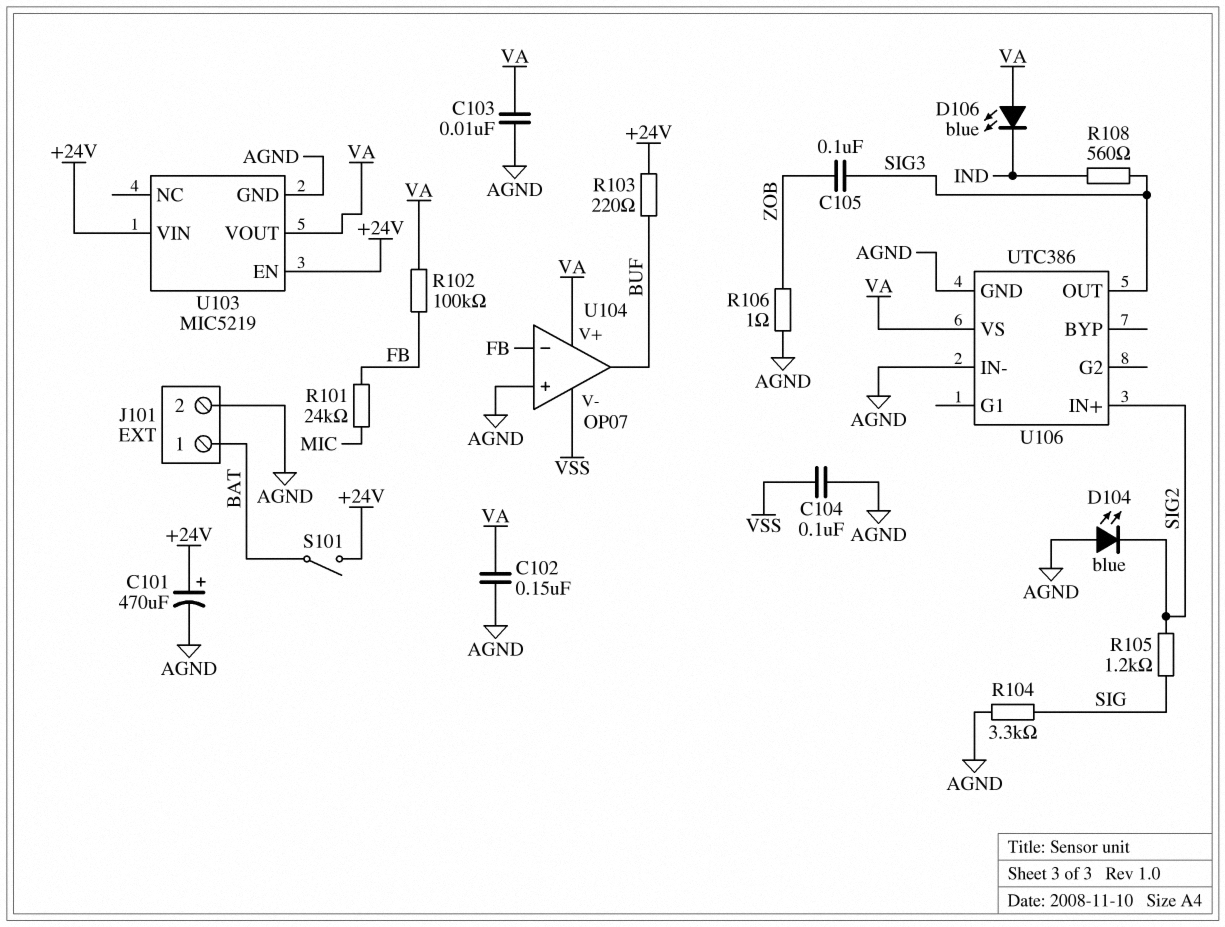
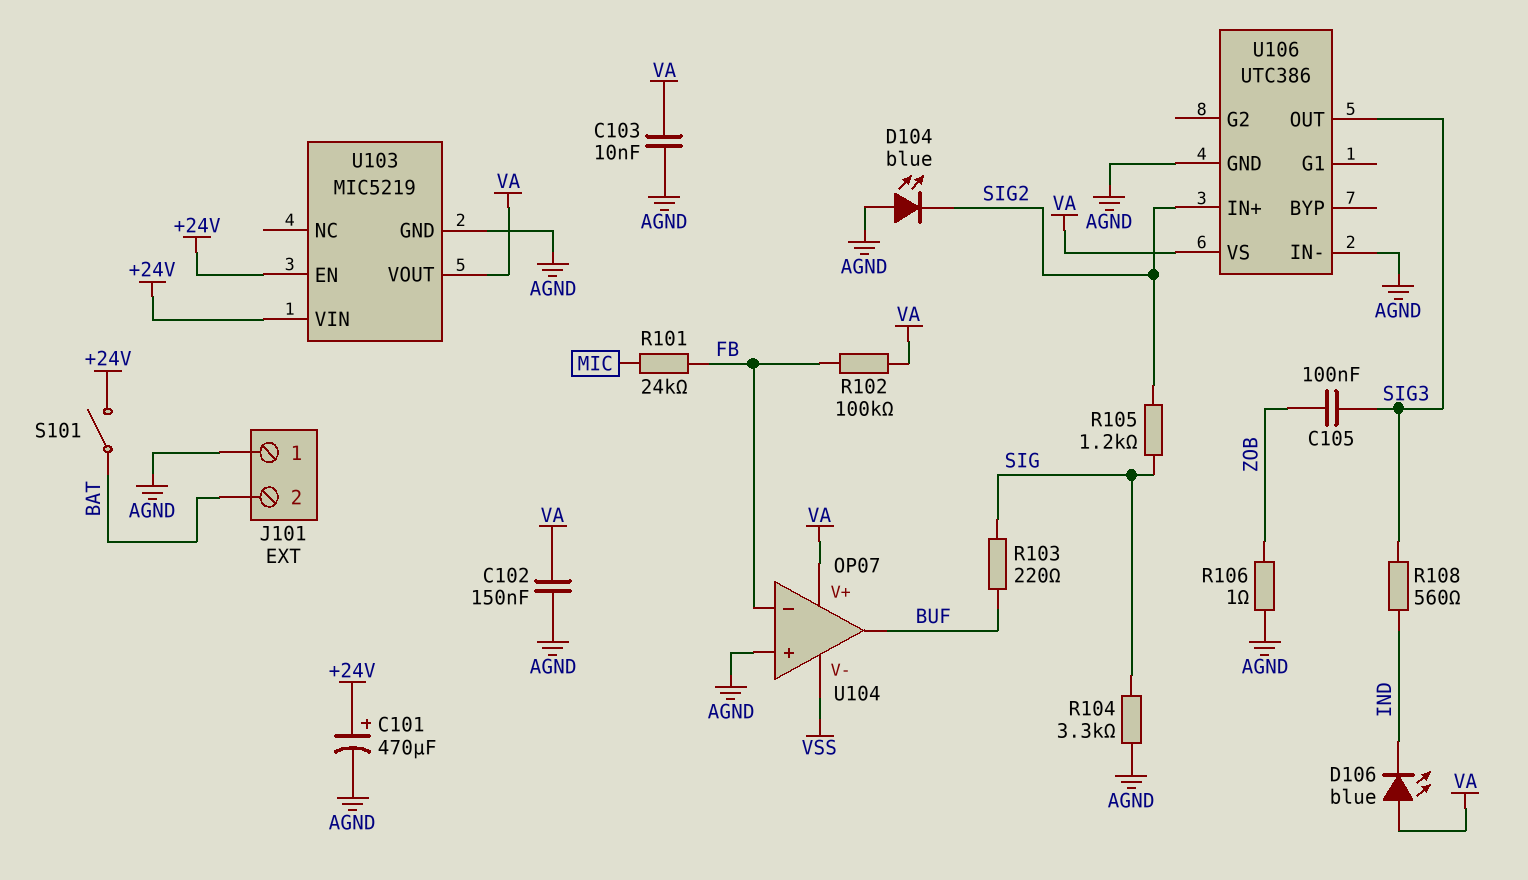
C104: 100nF (AGND, VSS) -> none
J101 pin 1: BAT -> AGND
J101 pin 2: AGND -> BAT
R103: 220 (+24V, BUF) -> 220 (BUF, SIG)

